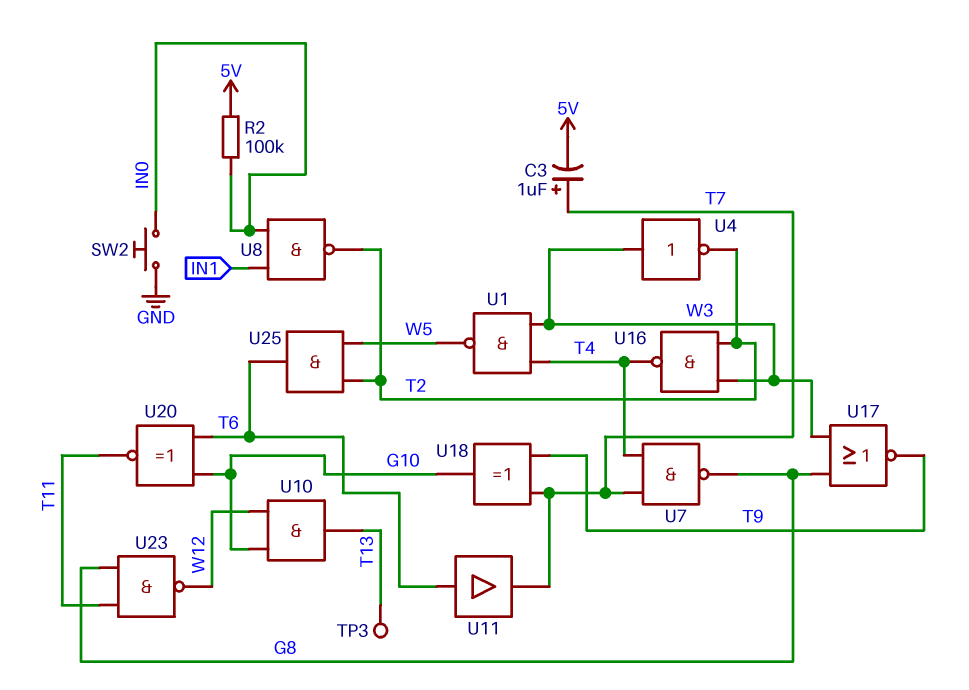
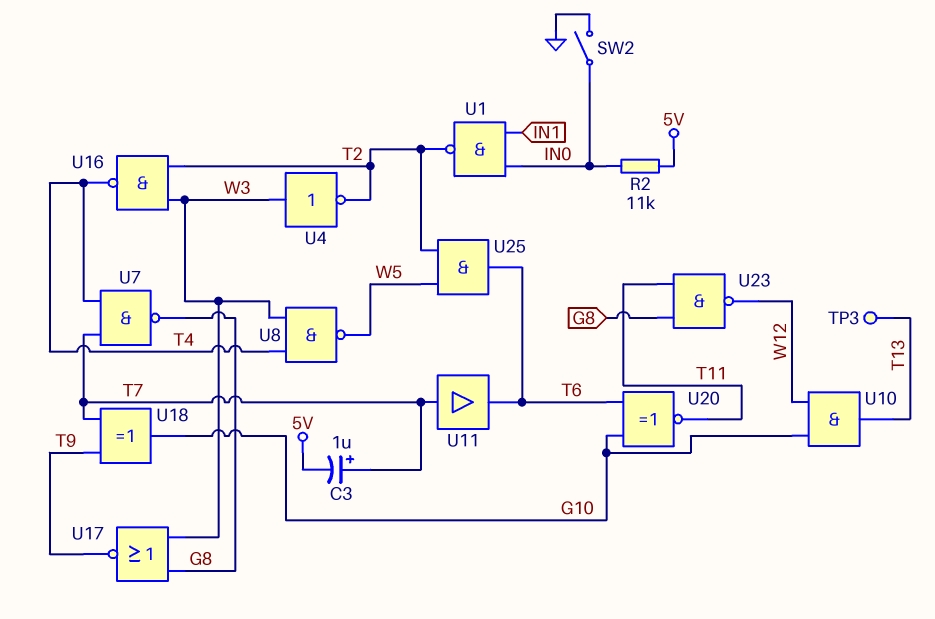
R2: 100k (5V, IN0) -> 11k (5V, IN0)
SW2: button (GND, IN0) -> switch (GND, IN0)
U1: NAND (in T4, in W3, out W5) -> NAND (in IN0, in IN1, out T2)
U8: NAND (in IN0, in IN1, out T2) -> NAND (in T4, in W3, out W5)
U11: buffer (in T6, out T7) -> buffer (in T7, out T6)

